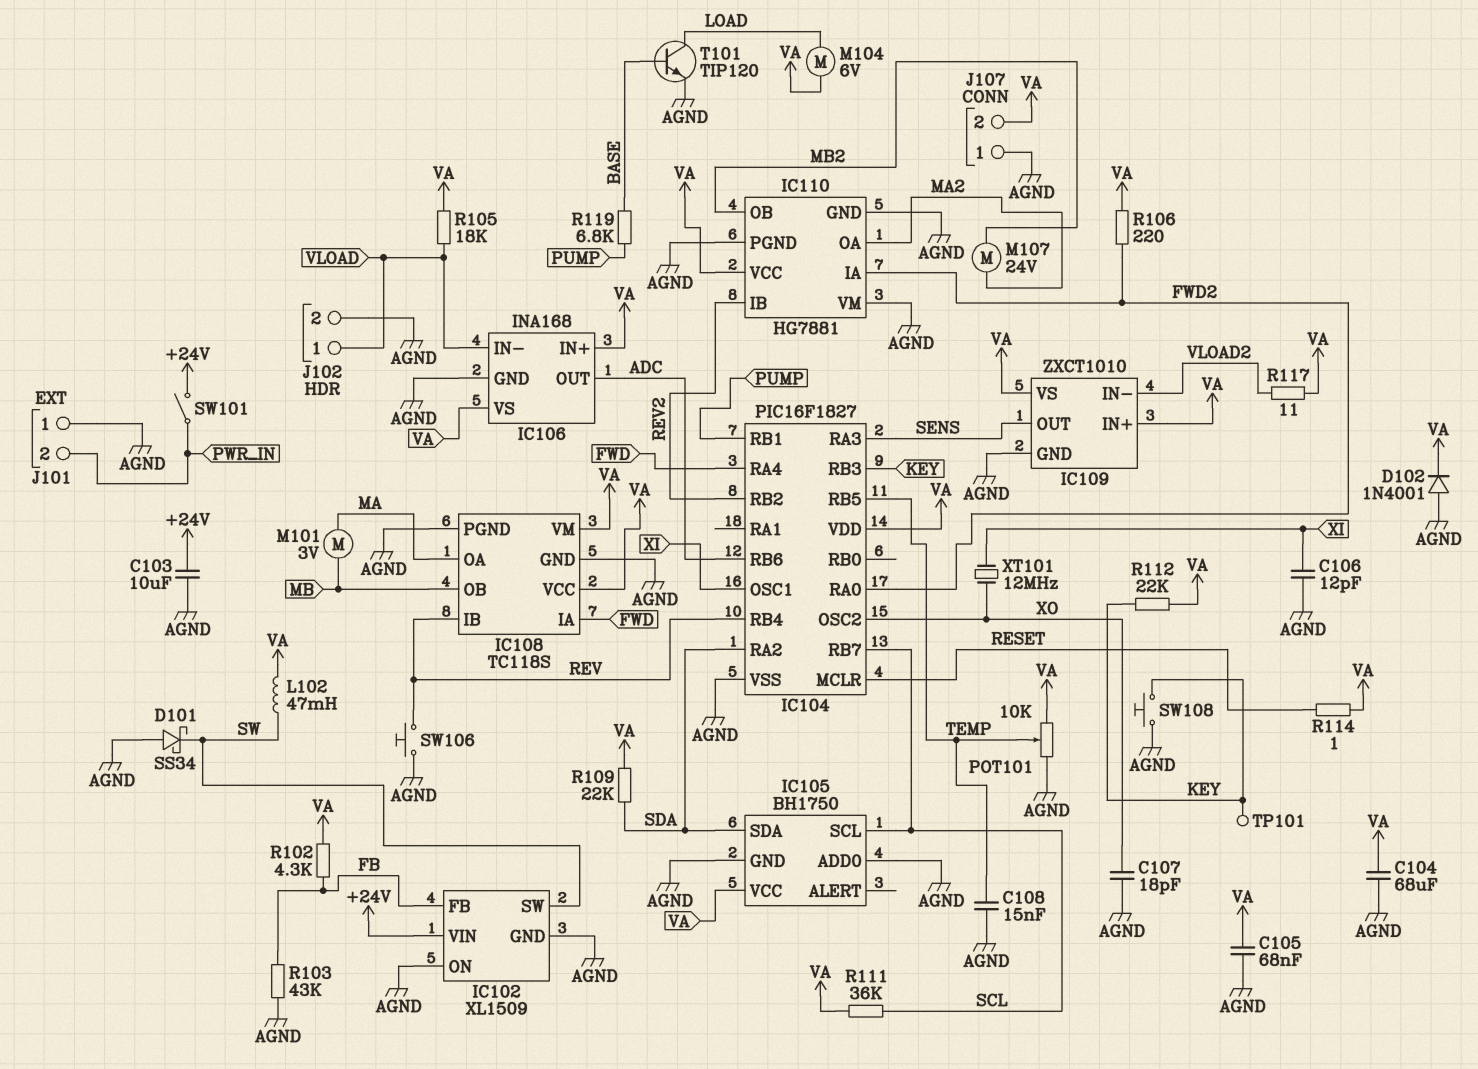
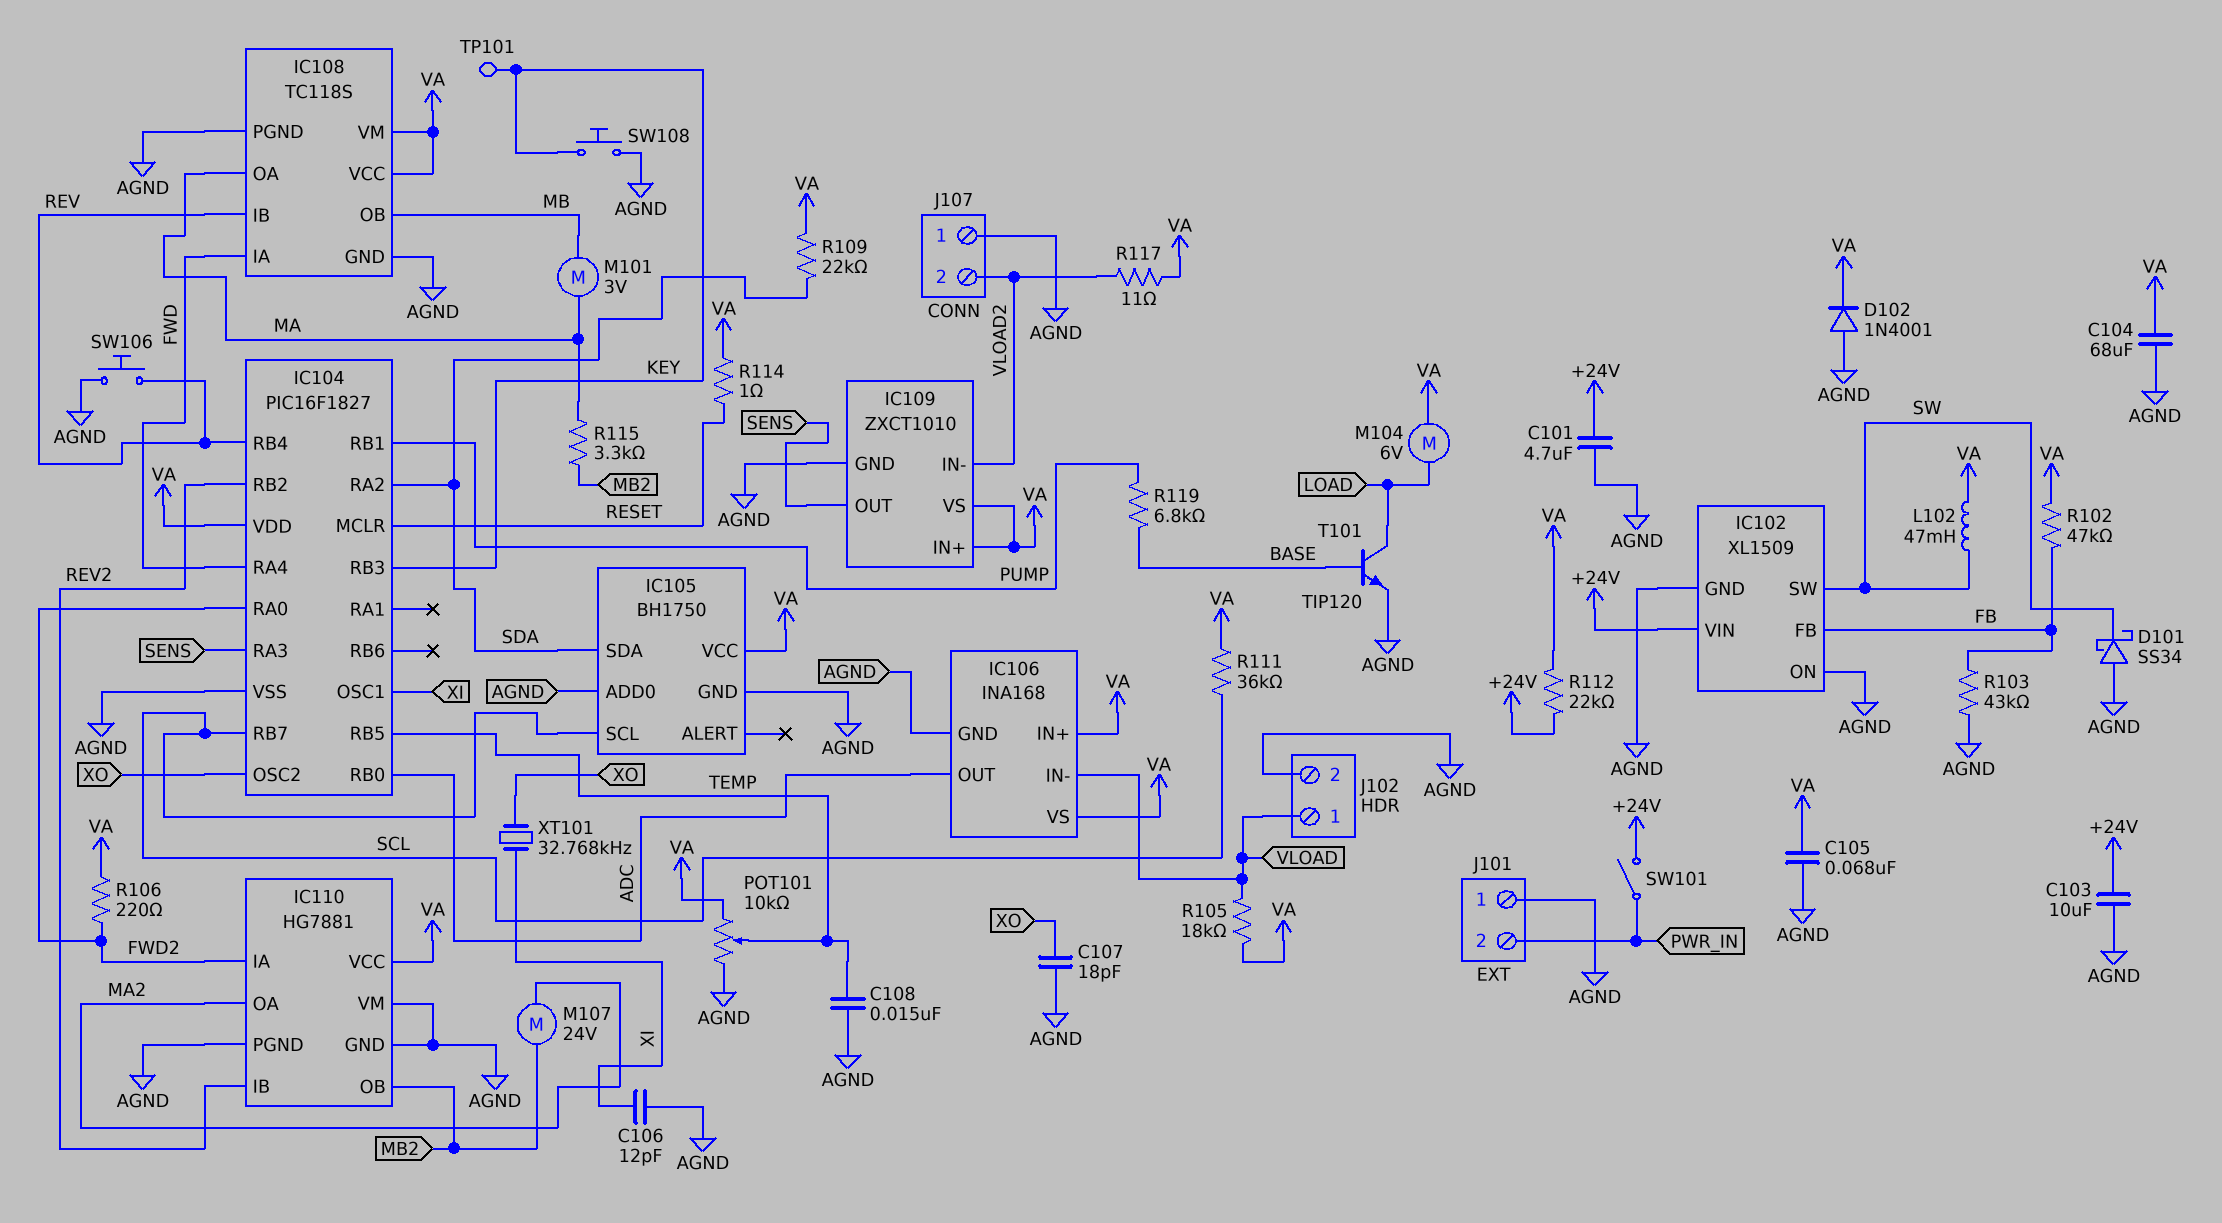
C101: none -> 4.7uF (+24V, AGND)
IC104 pin RB0: none -> ADC
IC104 pin RB6: ADC -> none
J107 pin 2: VA -> VLOAD2
R102: 4.3k (FB, VA) -> 47k (FB, VA)
R112: 22k (KEY, VA) -> 22k (+24V, VA)
R115: none -> 3.3k (MA, MB2)
XT101: 12MHz (XI, XO) -> 32.768kHz (XI, XO)

